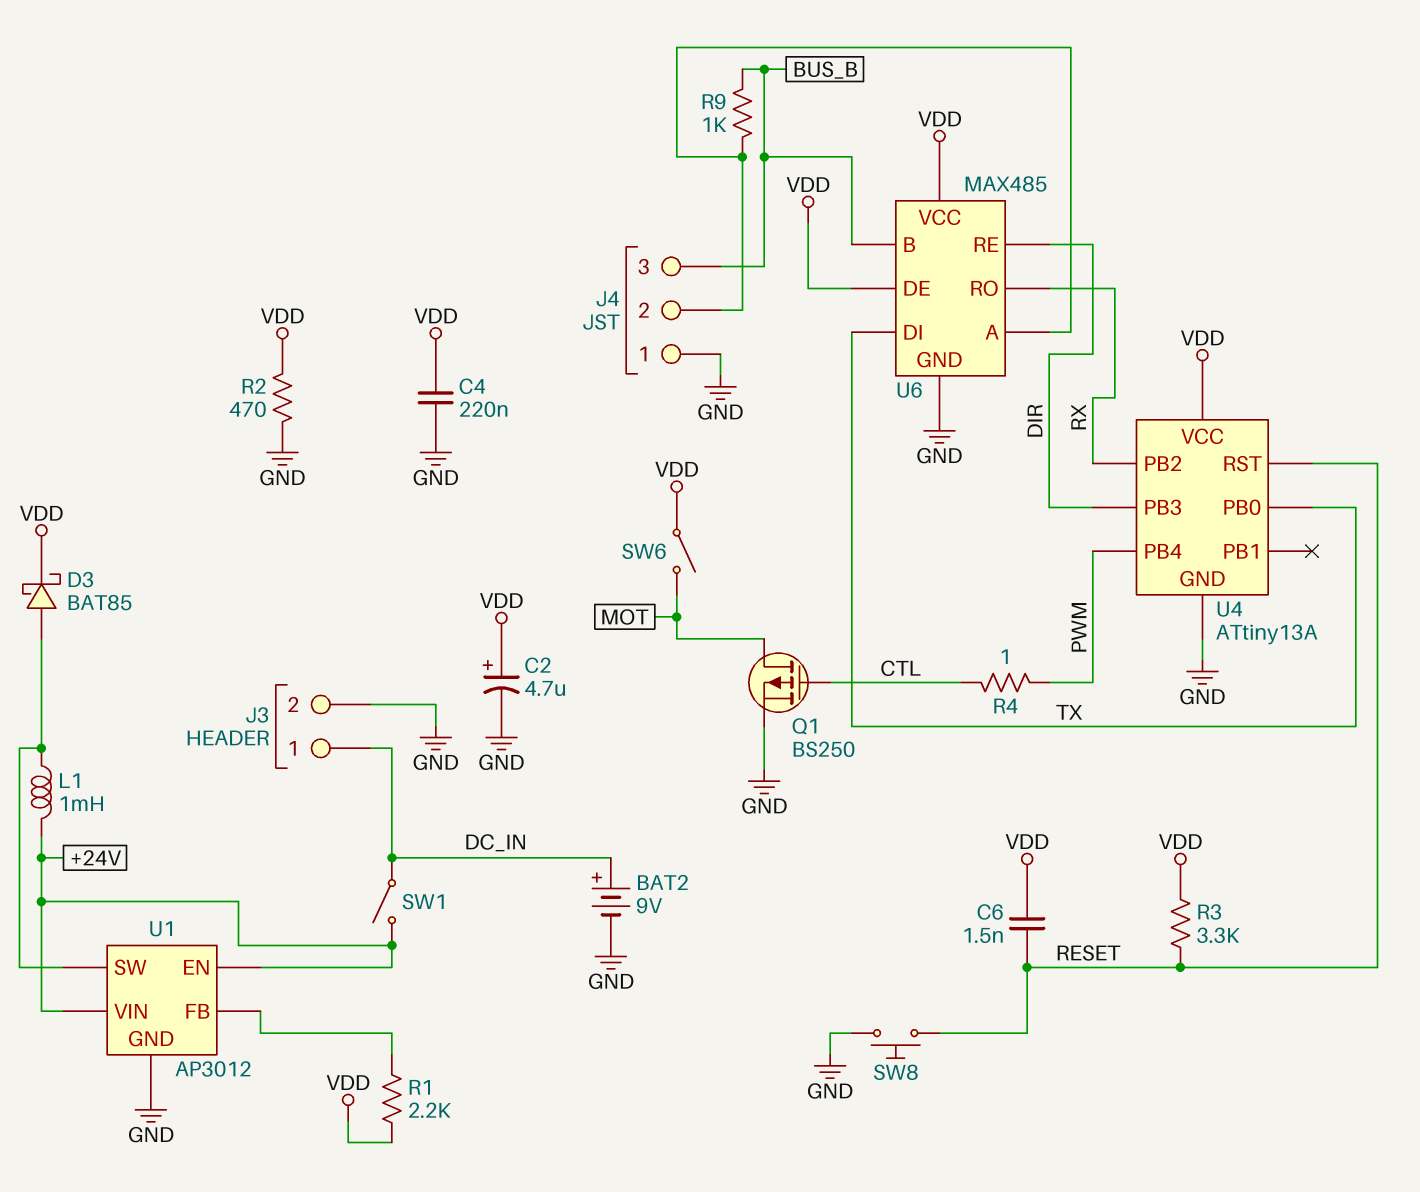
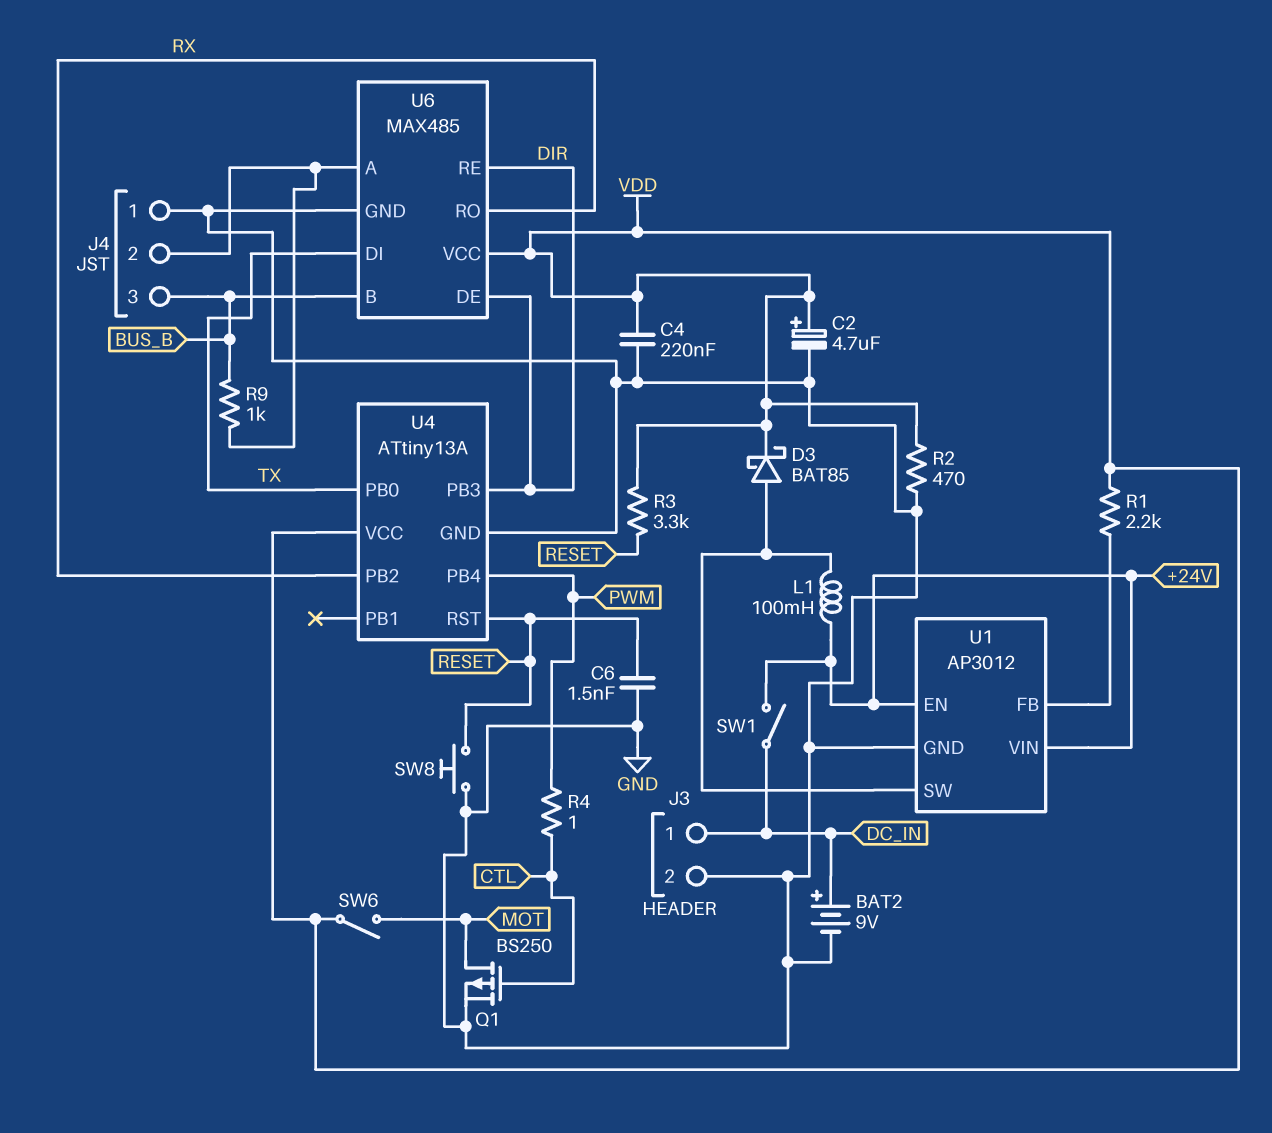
C6: 1.5nF (RESET, VDD) -> 1.5nF (GND, RESET)
L1: 1mH (+24V, U1/SW) -> 100mH (+24V, U1/SW)
U6 pin DE: VDD -> DIR

